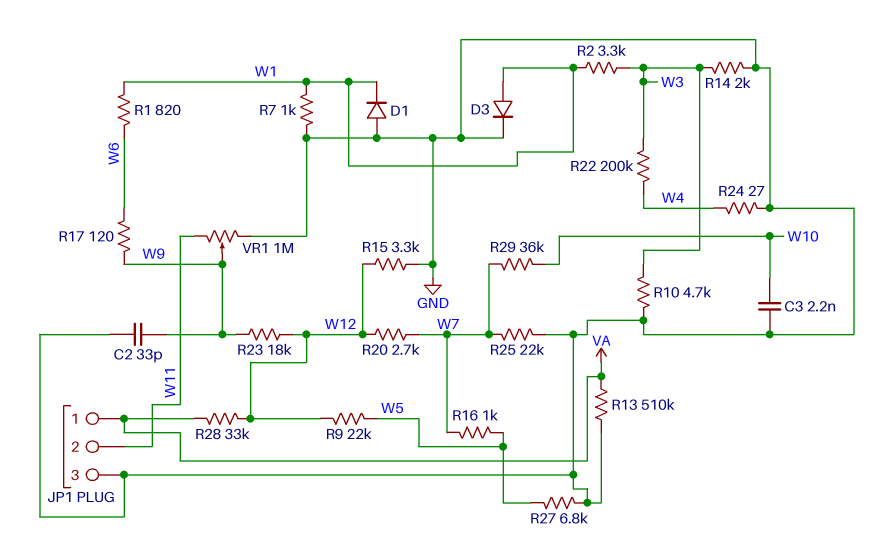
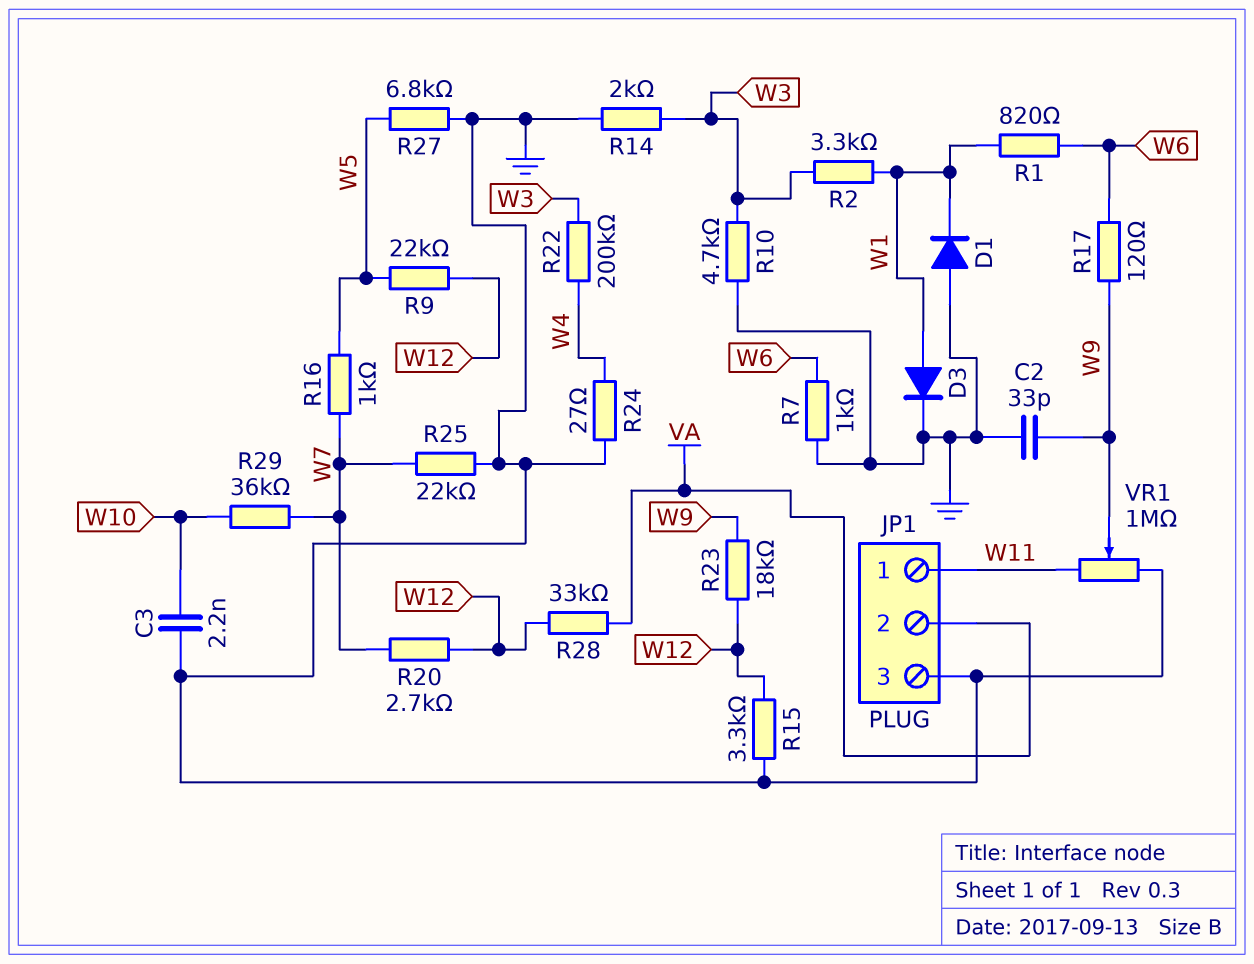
JP1 pin 1: VA -> W11
JP1 pin 2: W11 -> VA
R7: 1k (GND, W1) -> 1k (GND, W6)
R13: 510k (GND, VA) -> none

